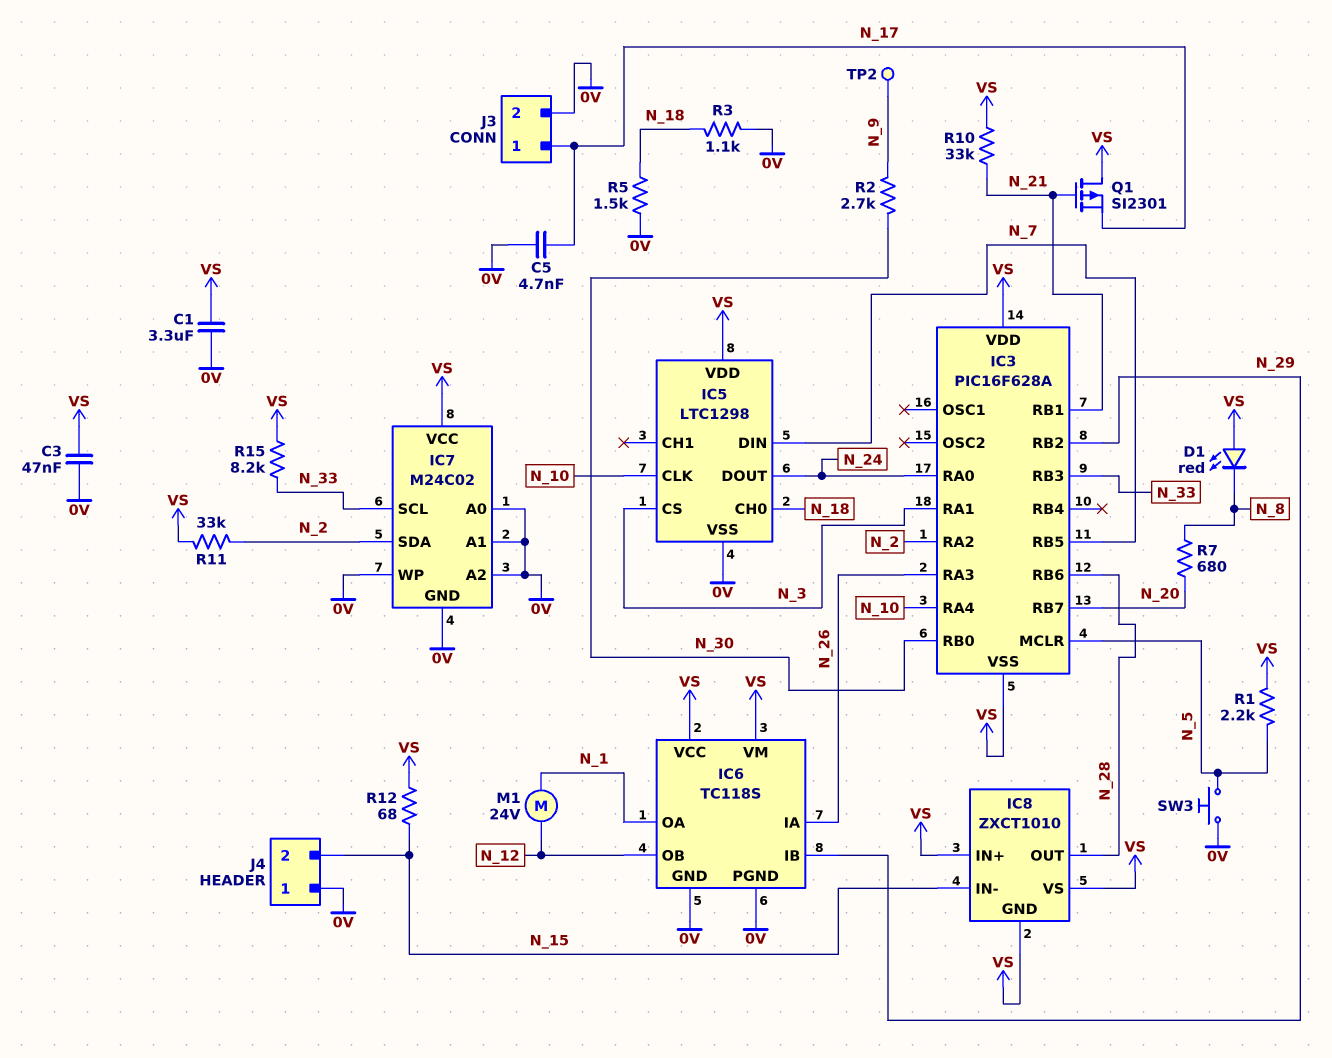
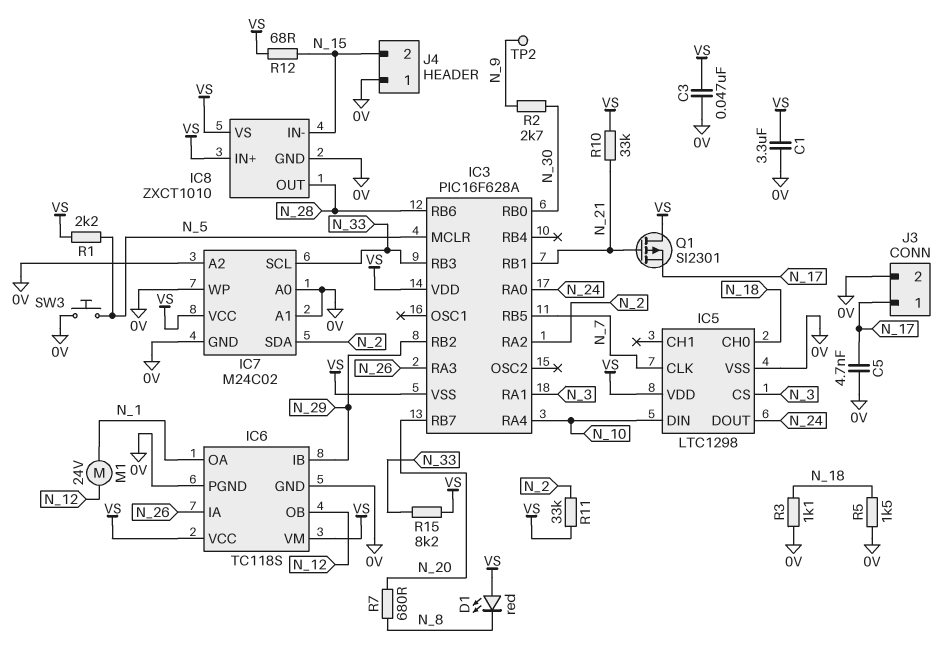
IC5 pin CLK: N_10 -> N_7
IC5 pin DIN: N_7 -> N_10
IC8 pin GND: VS -> 0V

